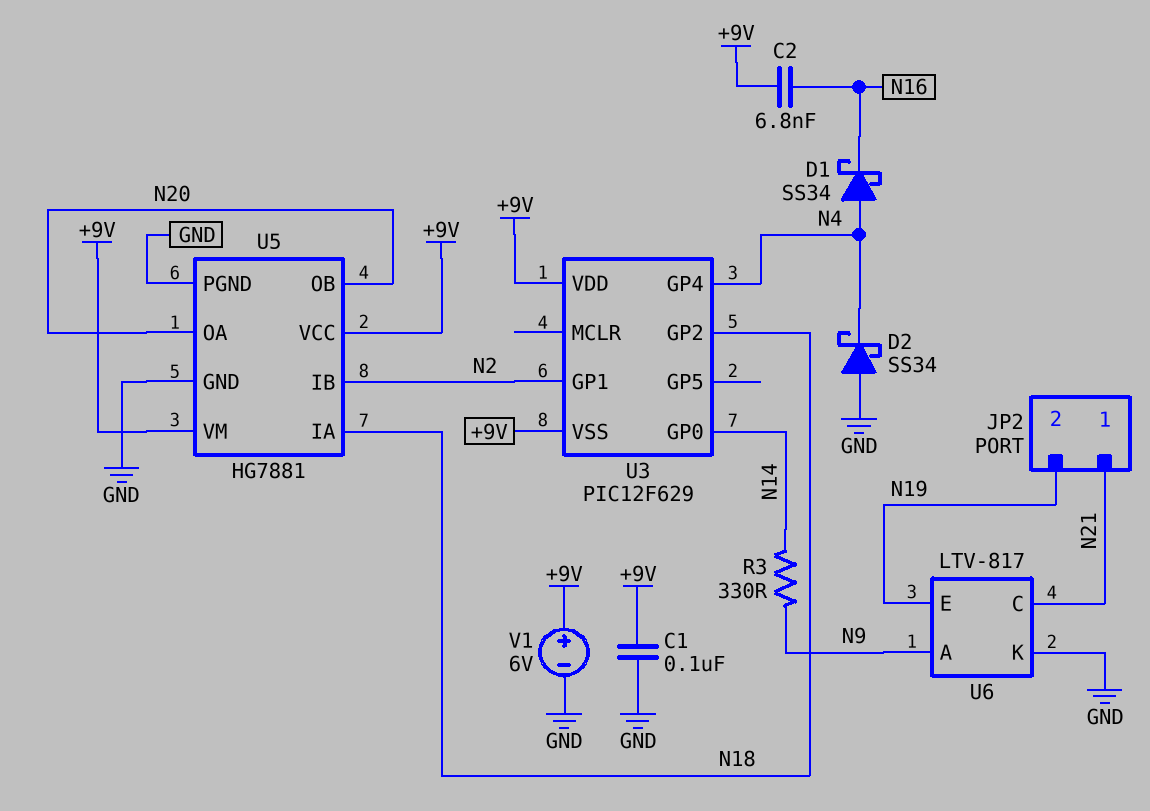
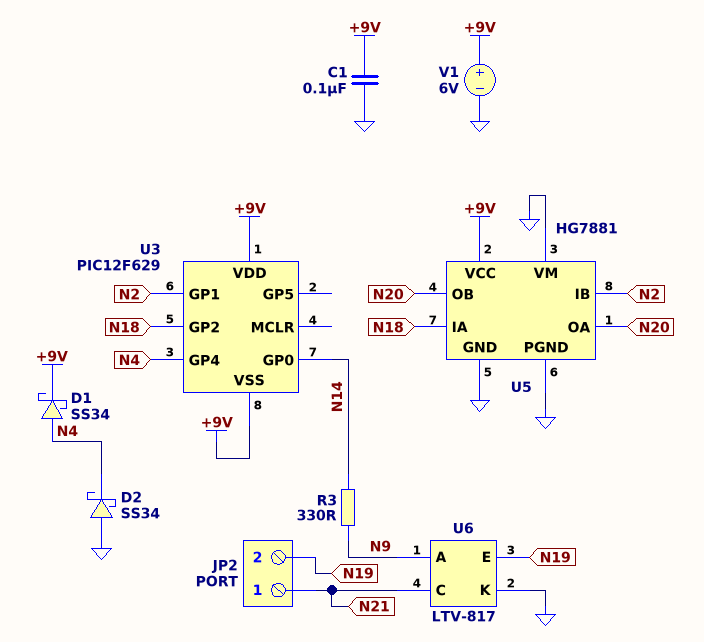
C2: 6.8nF (+9V, N16) -> none
D1: schottky SS34 (A N4, K N16) -> schottky SS34 (A N4, K +9V)
U5 pin VM: +9V -> GND

